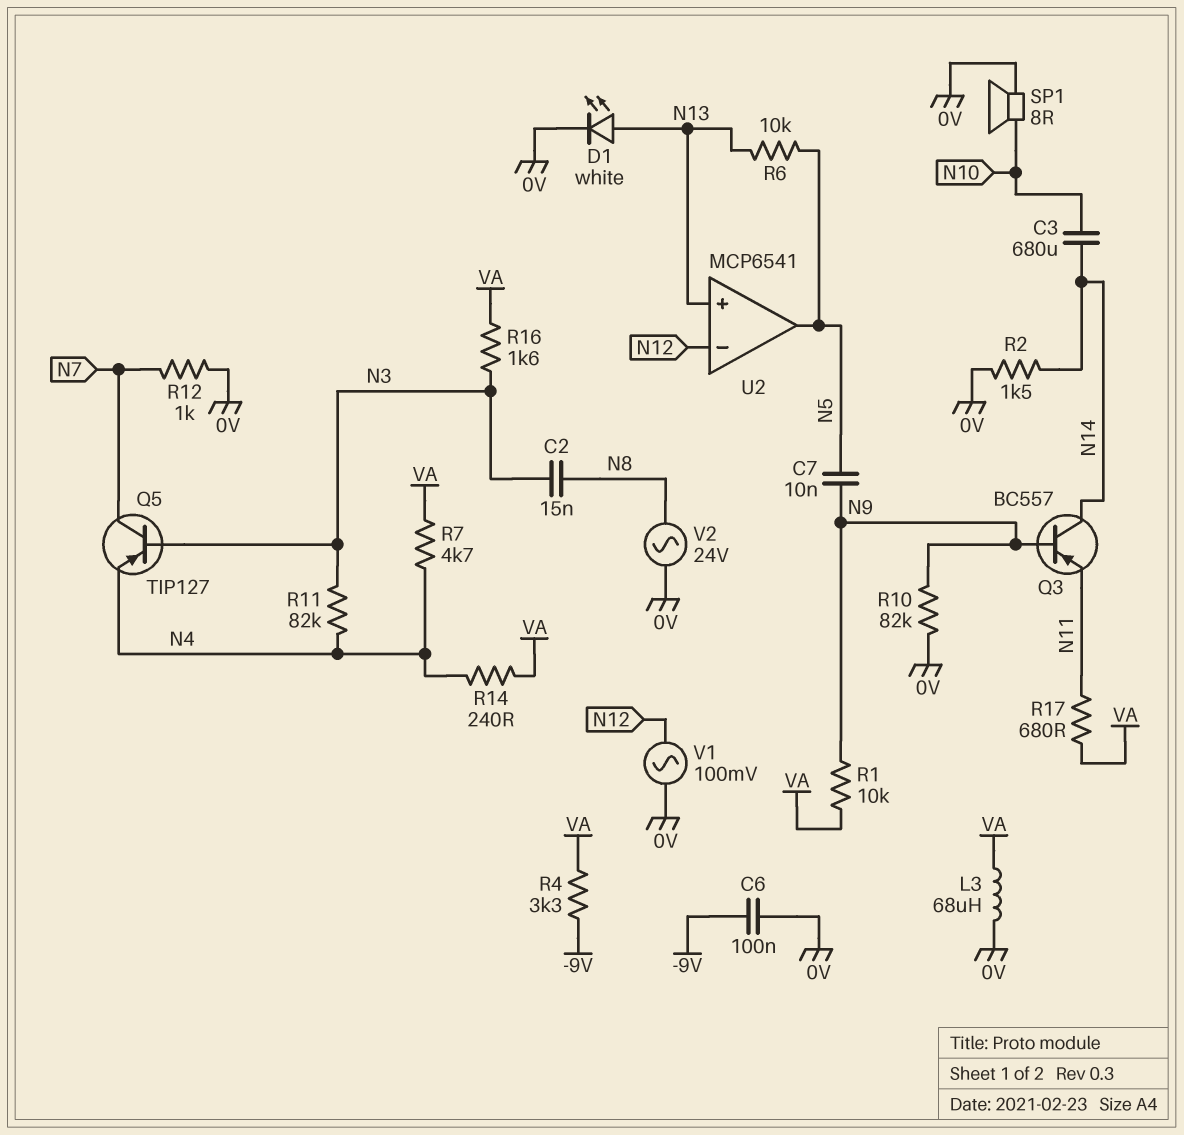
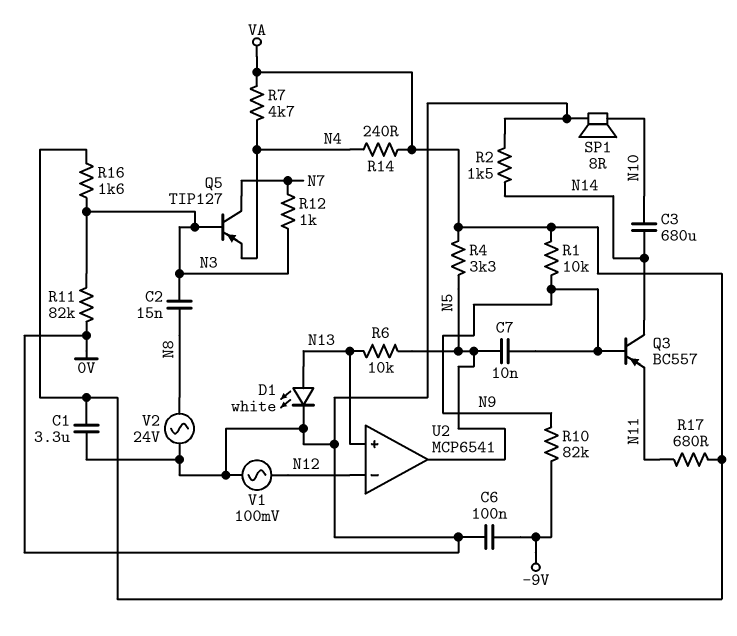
C1: none -> 3.3uF (0V, VA)
L3: 68uH (0V, VA) -> none
R4: 3.3k (-9V, VA) -> 3.3k (N5, VA)
R10: 82k (0V, N9) -> 82k (-9V, N9)
R11: 82k (N3, N4) -> 82k (0V, N3)
R12: 1k (0V, N7) -> 1k (N3, N7)

